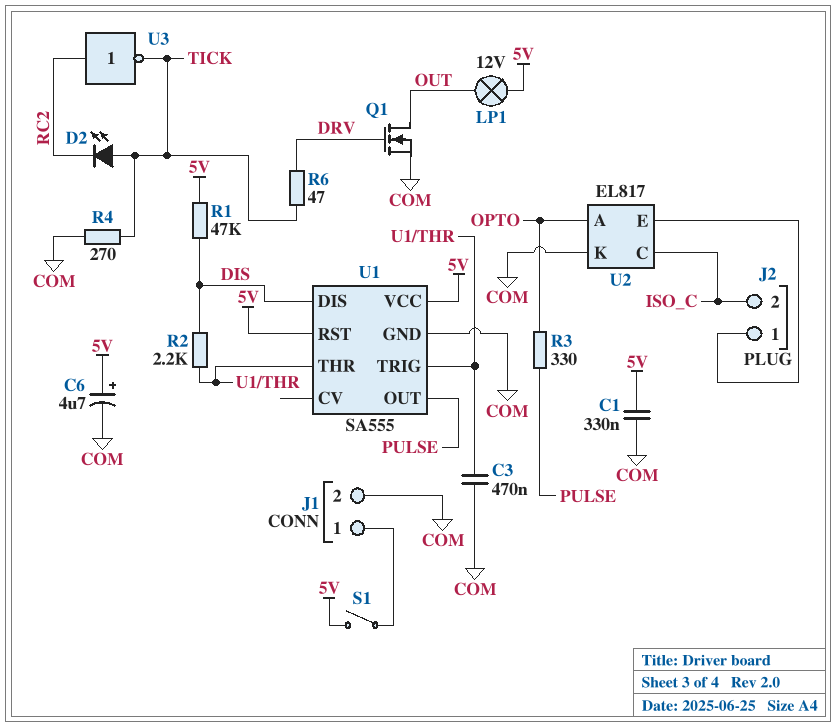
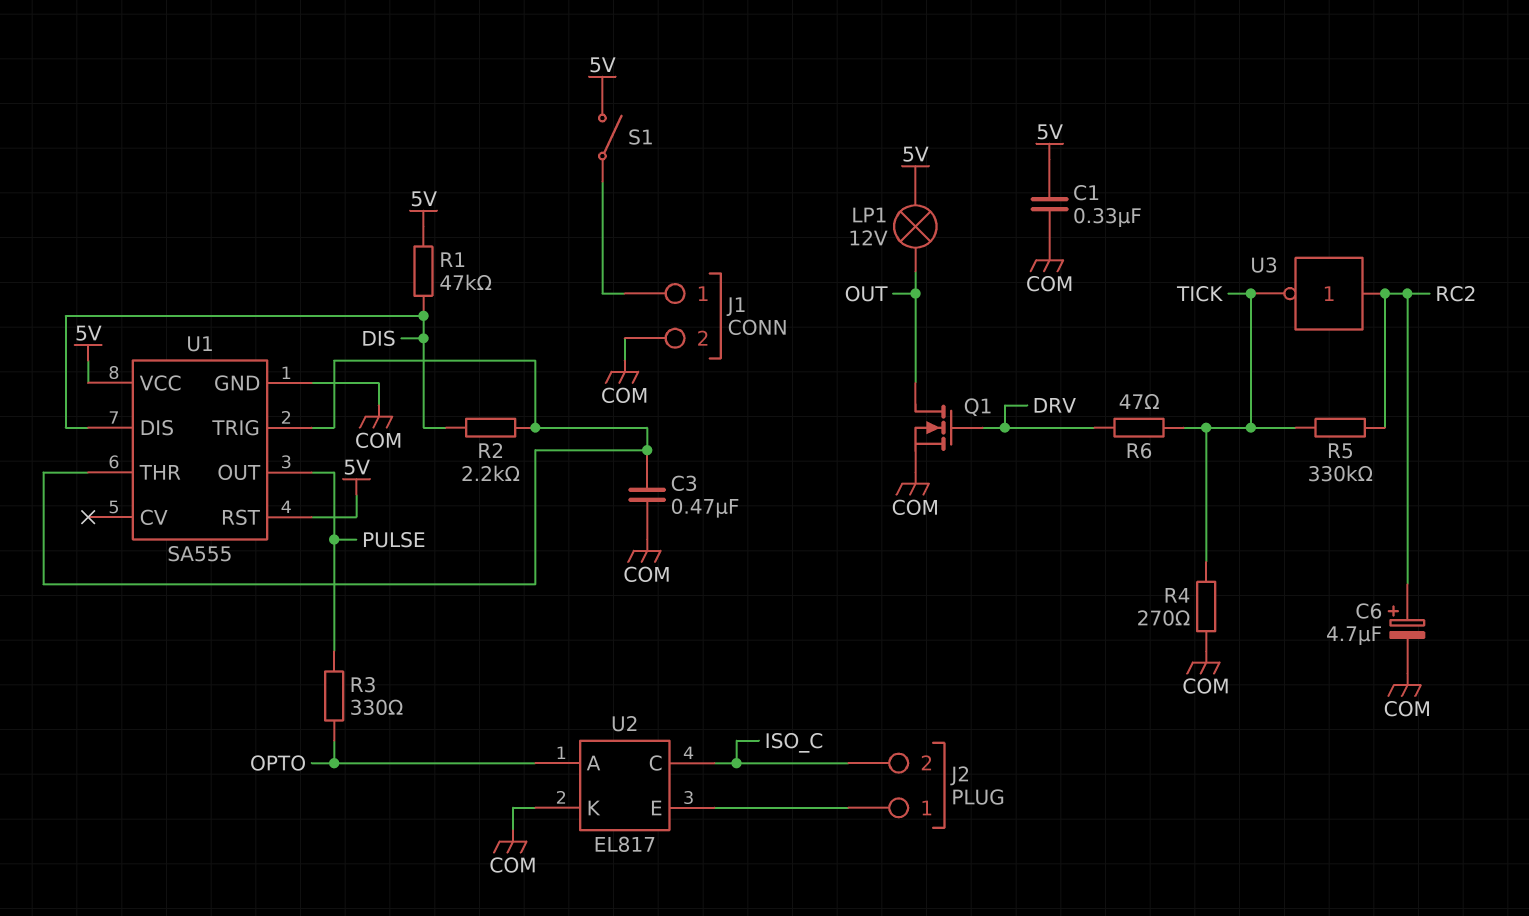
C6: 4.7uF (plus 5V, minus COM) -> 4.7uF (plus RC2, minus COM)
D2: LED (A TICK, K RC2) -> none
R5: none -> 330k (RC2, TICK)

